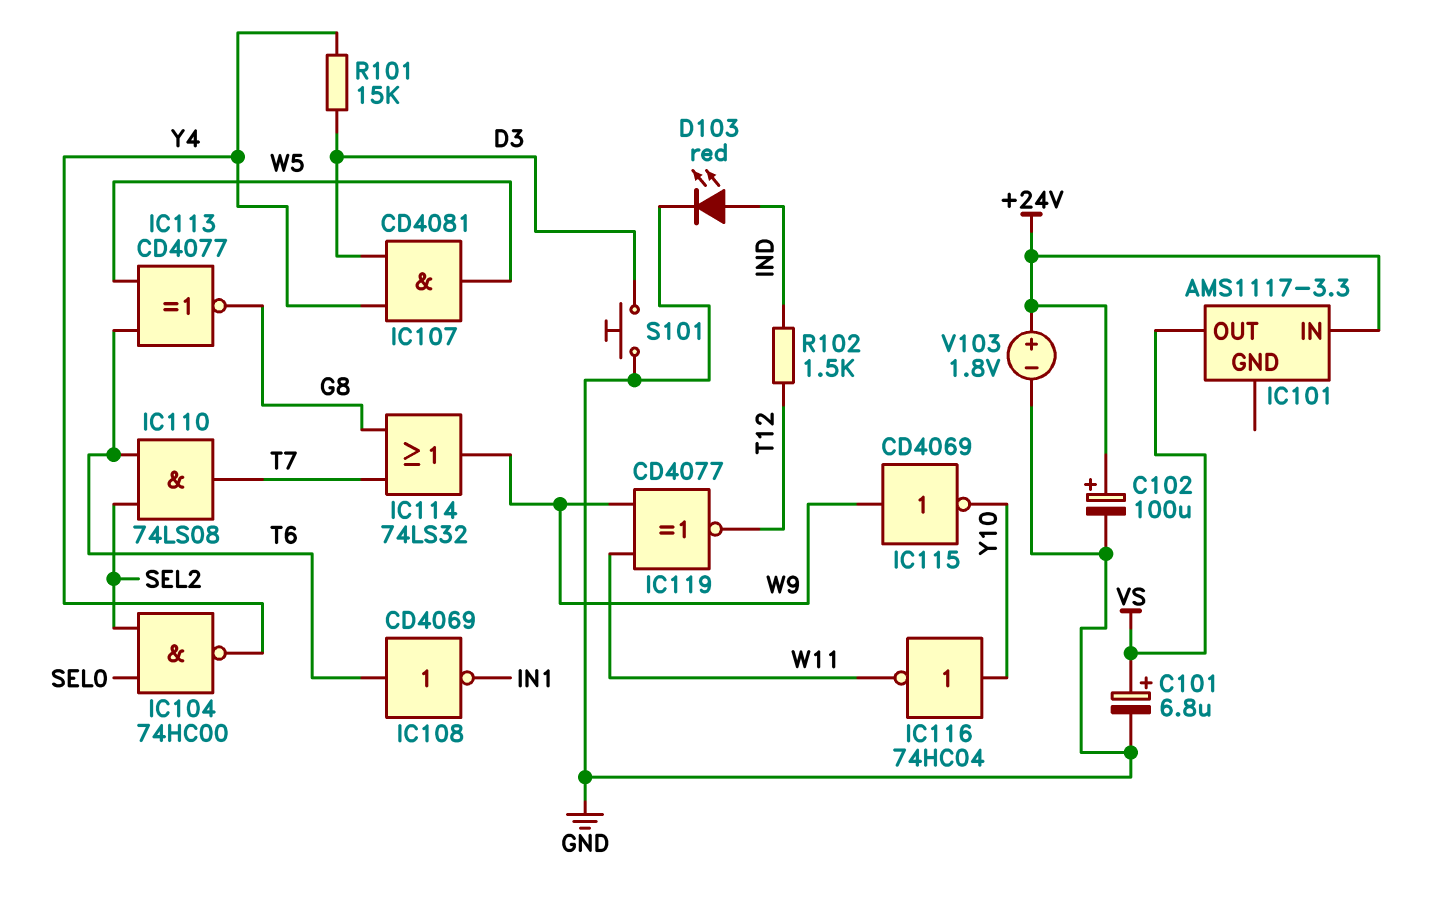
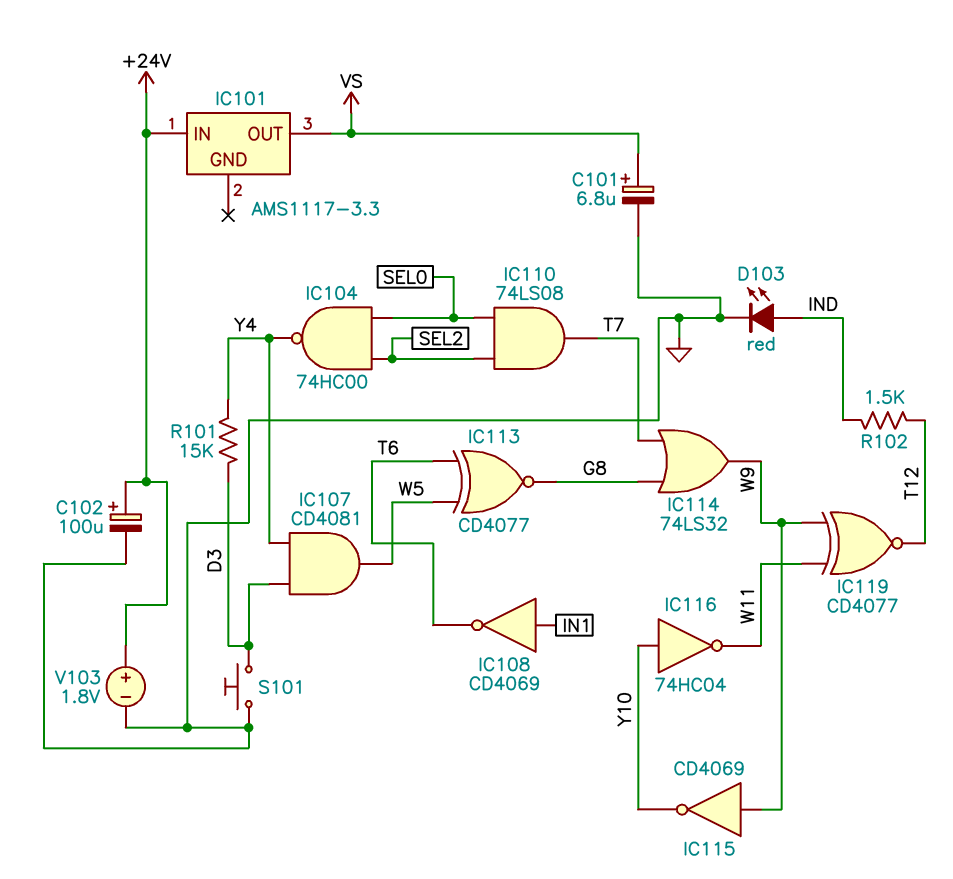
IC108: NOT CD4069 (in T6, out IN1) -> NOT CD4069 (in IN1, out T6)
IC110: AND 74LS08 (in SEL2, in T6, out T7) -> AND 74LS08 (in SEL0, in SEL2, out T7)

